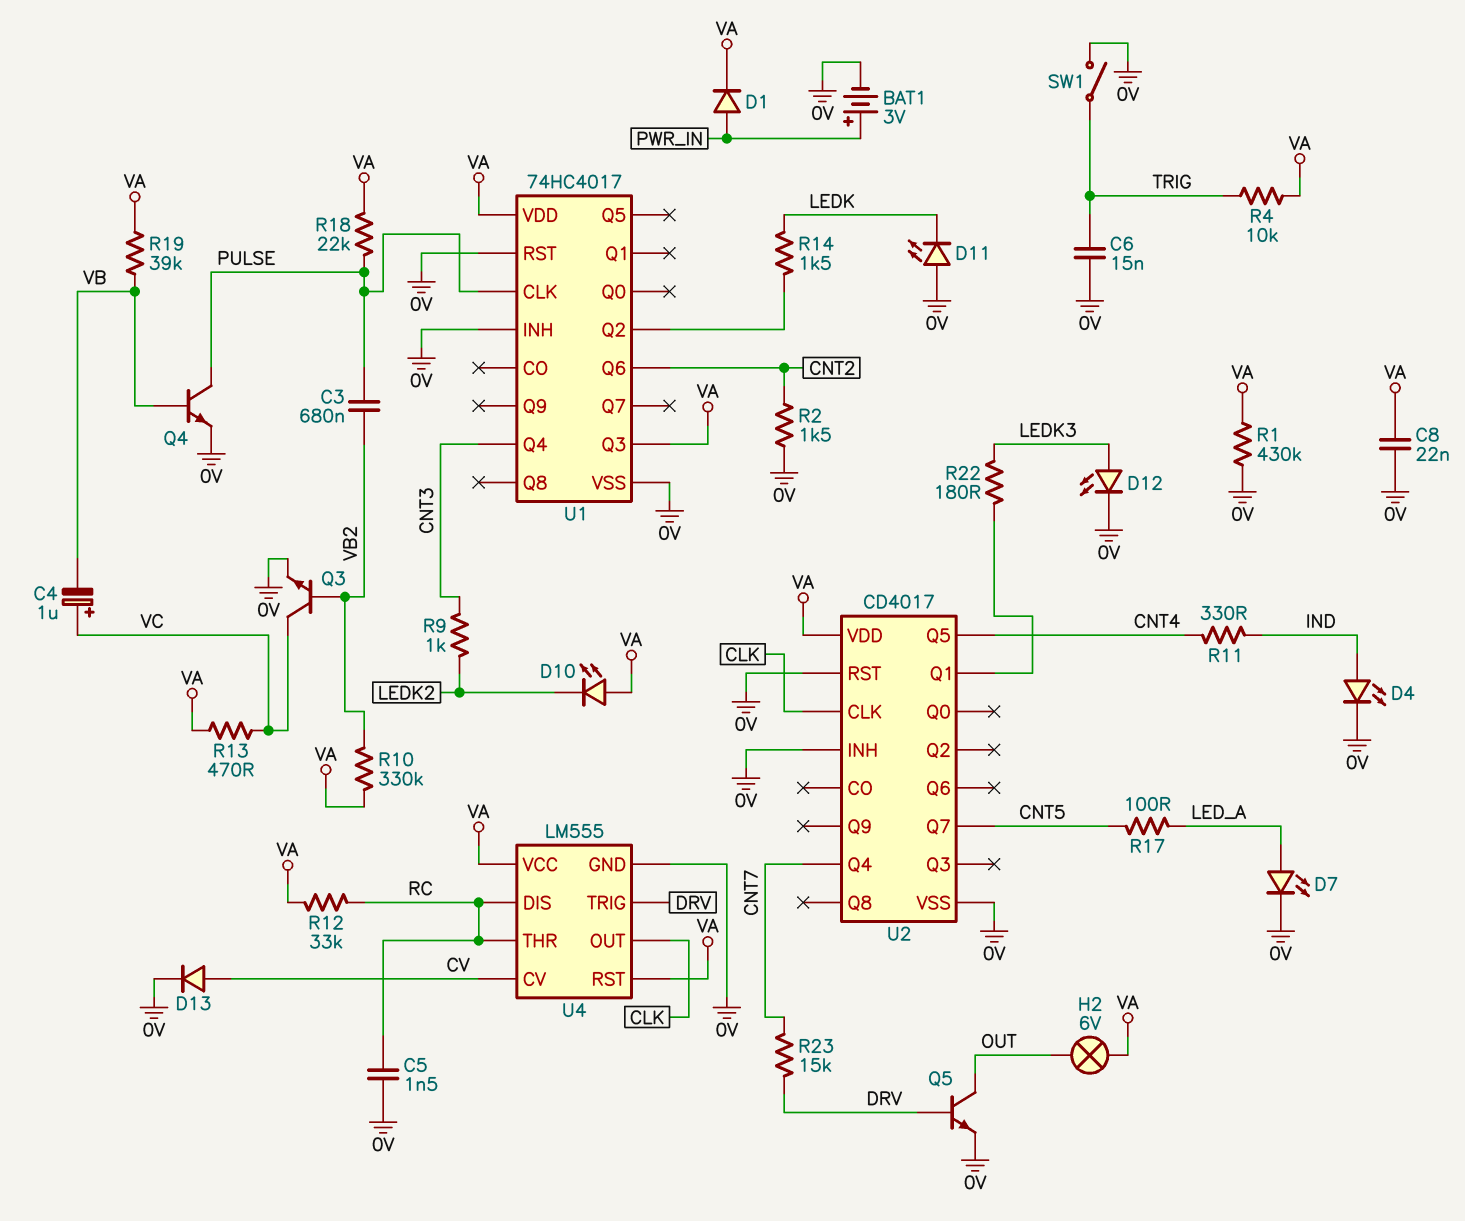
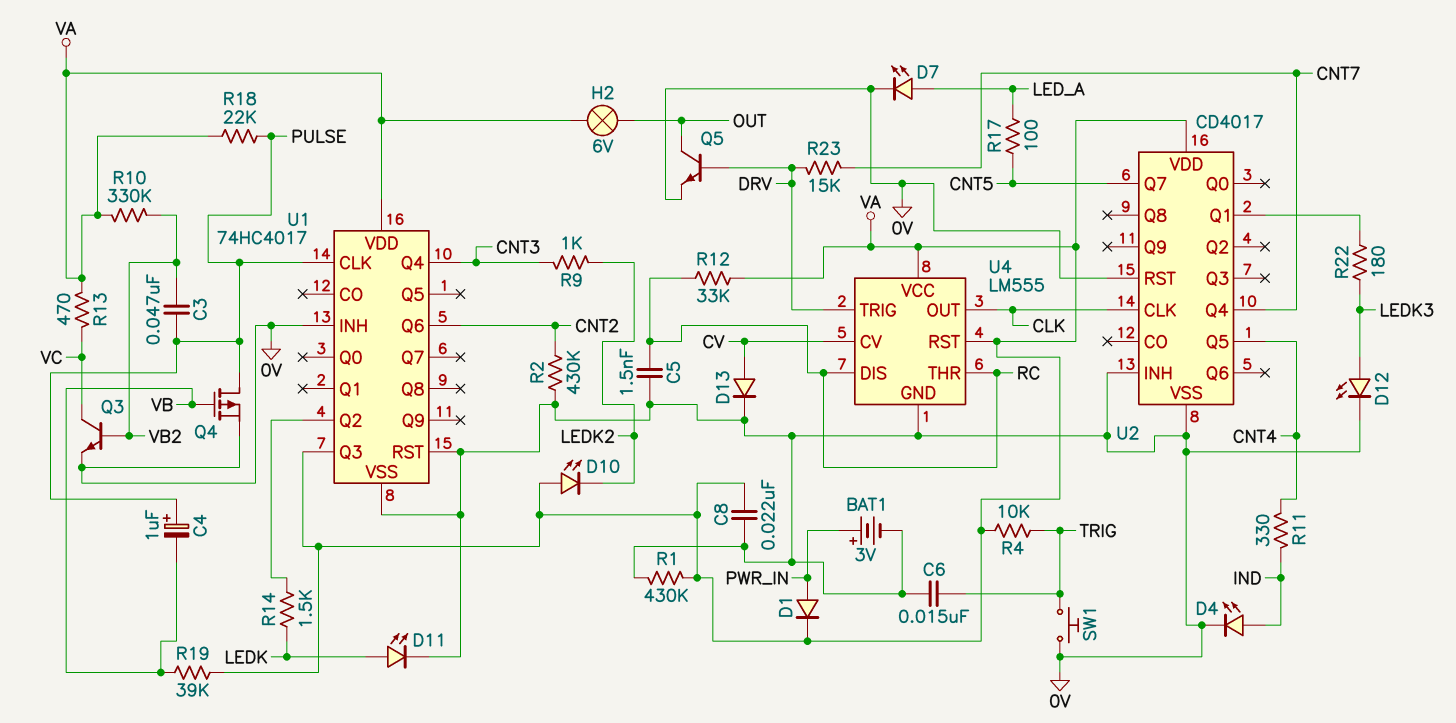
C3: 680nF (PULSE, VB2) -> 47nF (PULSE, VB2)
C4: 1uF (plus VC, minus VB) -> 1uF (plus PULSE, minus VB)
D11: LED (A 0V, K LEDK) -> LED (A LEDK, K 0V)
Q4: NPN (B VB, C PULSE, E 0V) -> PMOS (G VB, D PULSE, S 0V)
R2: 1.5k (0V, CNT2) -> 430k (0V, CNT2)
SW1: switch (0V, TRIG) -> button (0V, TRIG)

